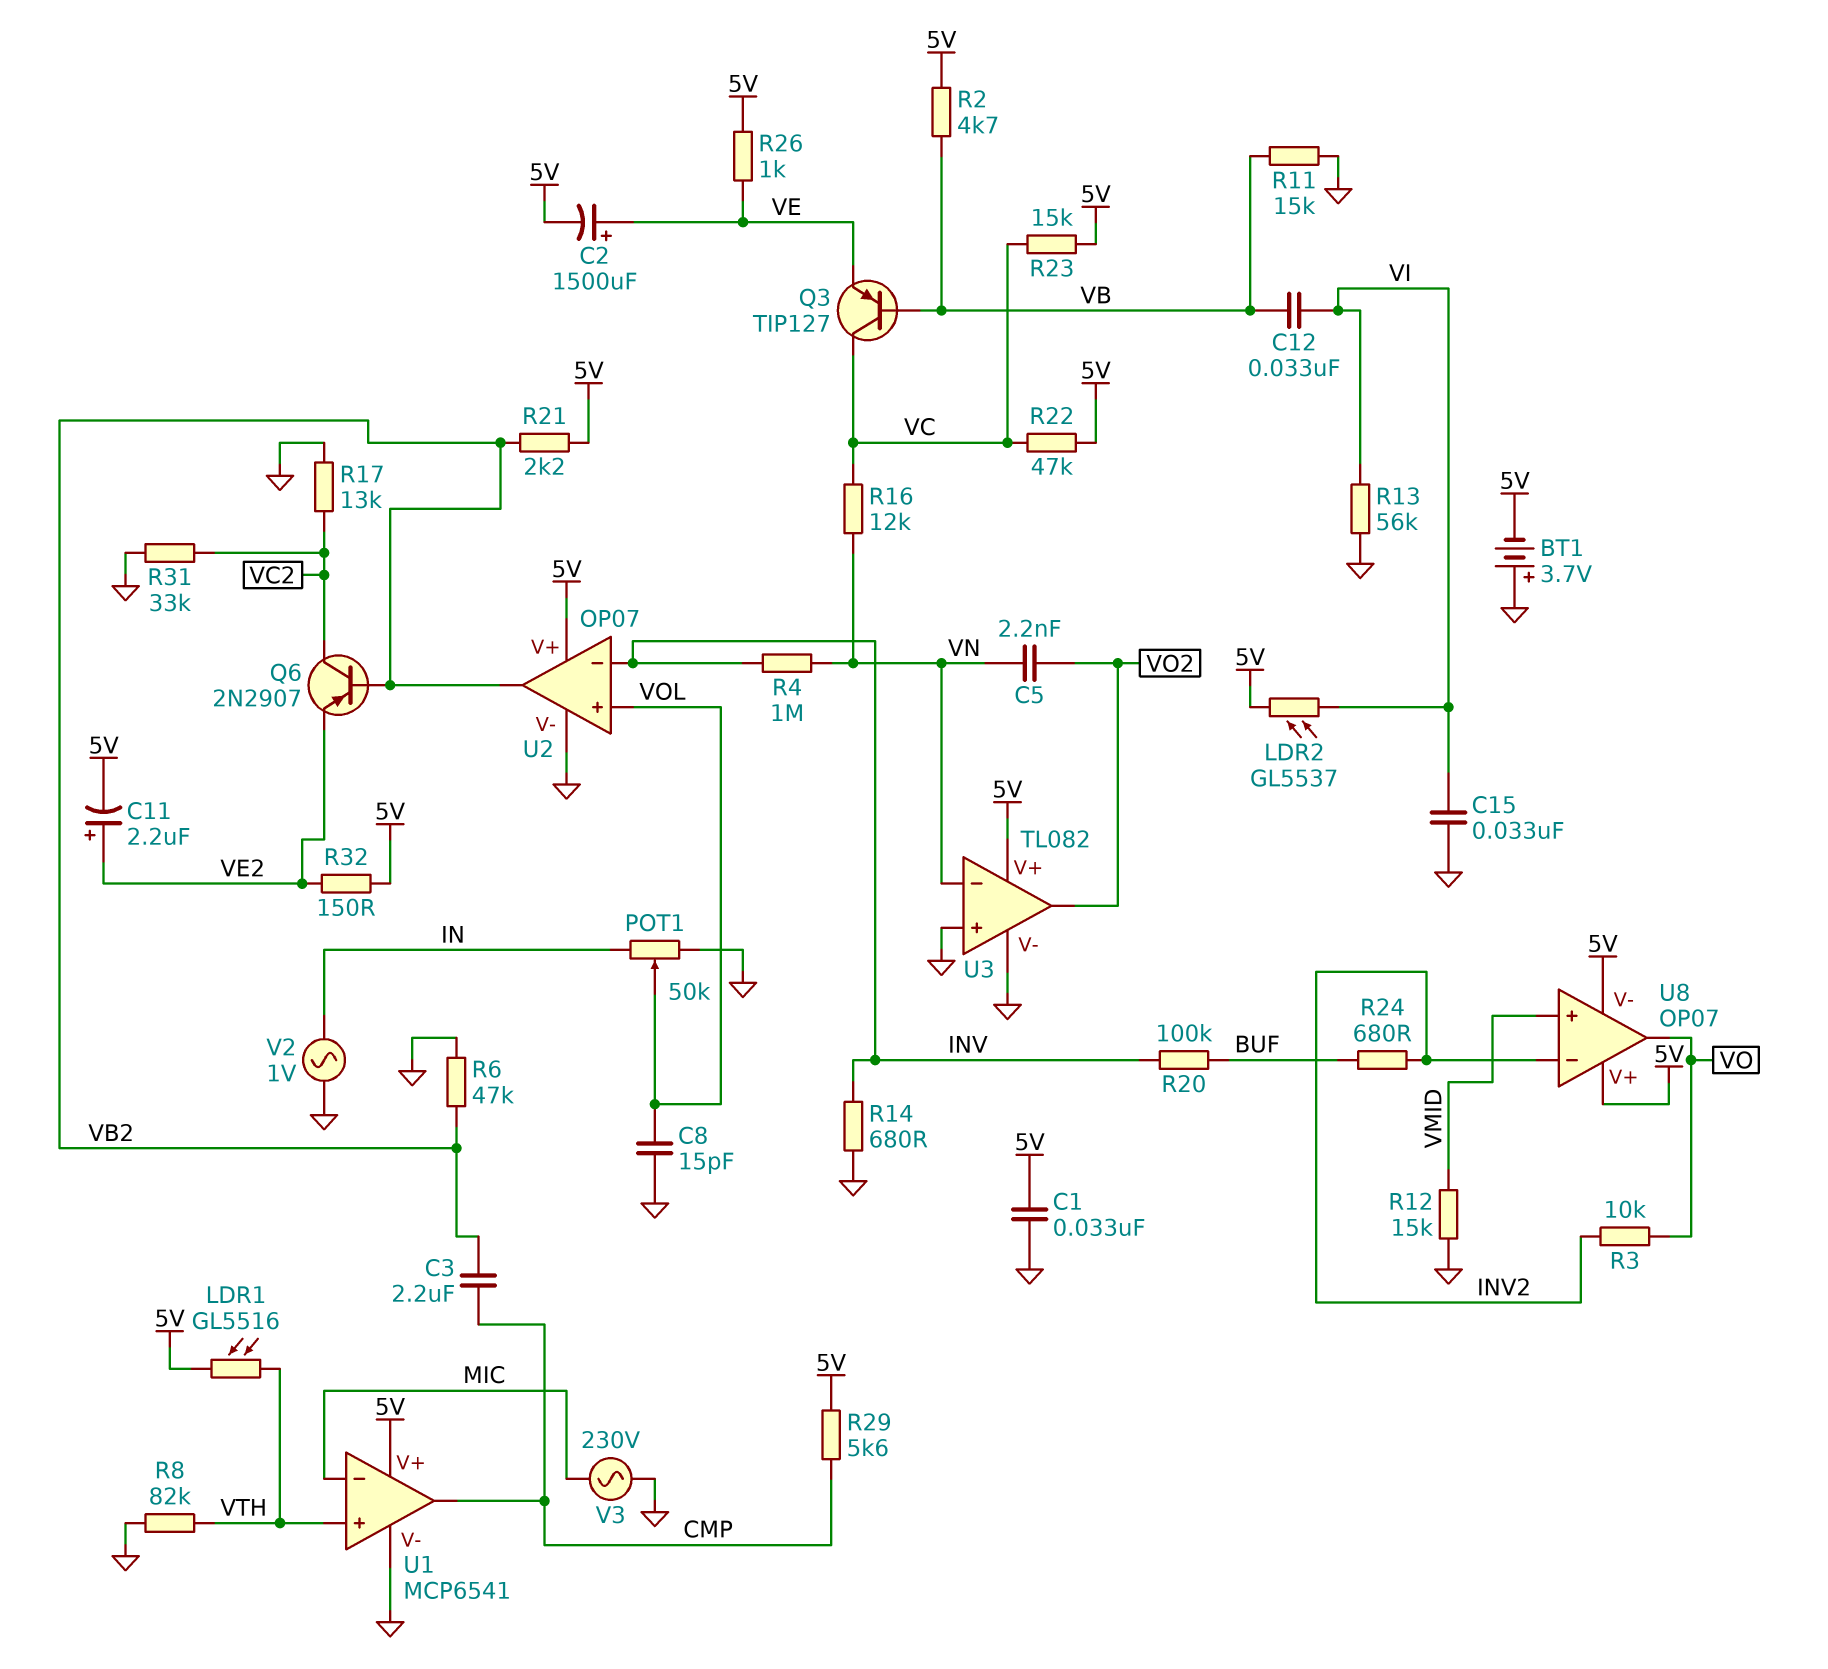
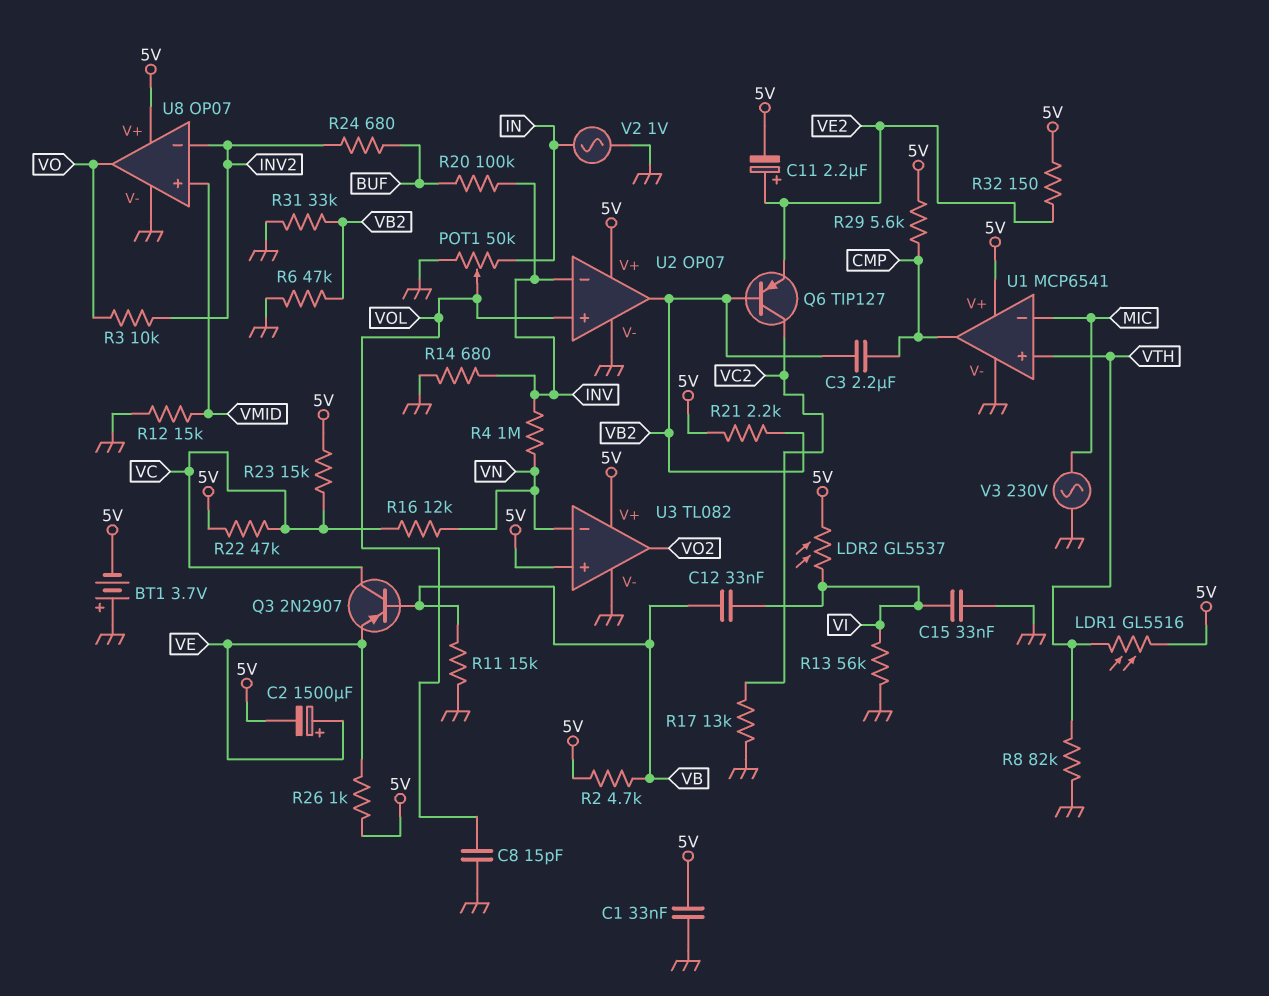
C5: 2.2nF (VN, VO2) -> none
Q3: PNP TIP127 (B VB, C VC, E VE) -> PNP 2N2907 (B VB, C VC, E VE)
Q6: PNP 2N2907 (B VB2, C VC2, E VE2) -> PNP TIP127 (B VB2, C VC2, E VE2)
R31: 33k (GND, VC2) -> 33k (GND, VB2)
U3 pin in+: GND -> 5V
U8 pin V-: 5V -> GND

